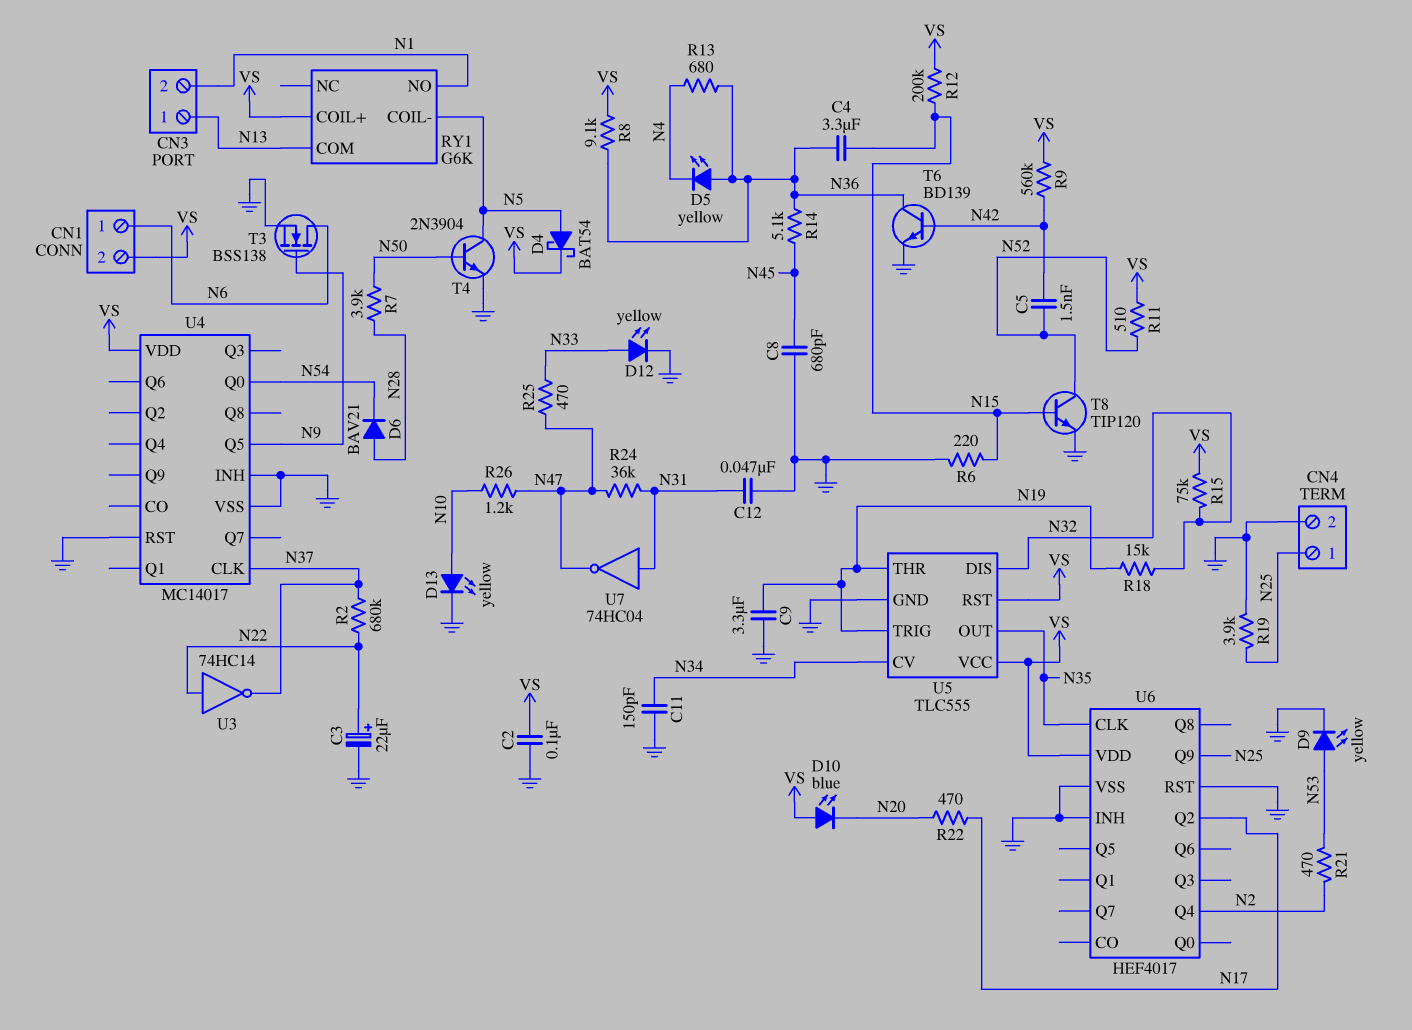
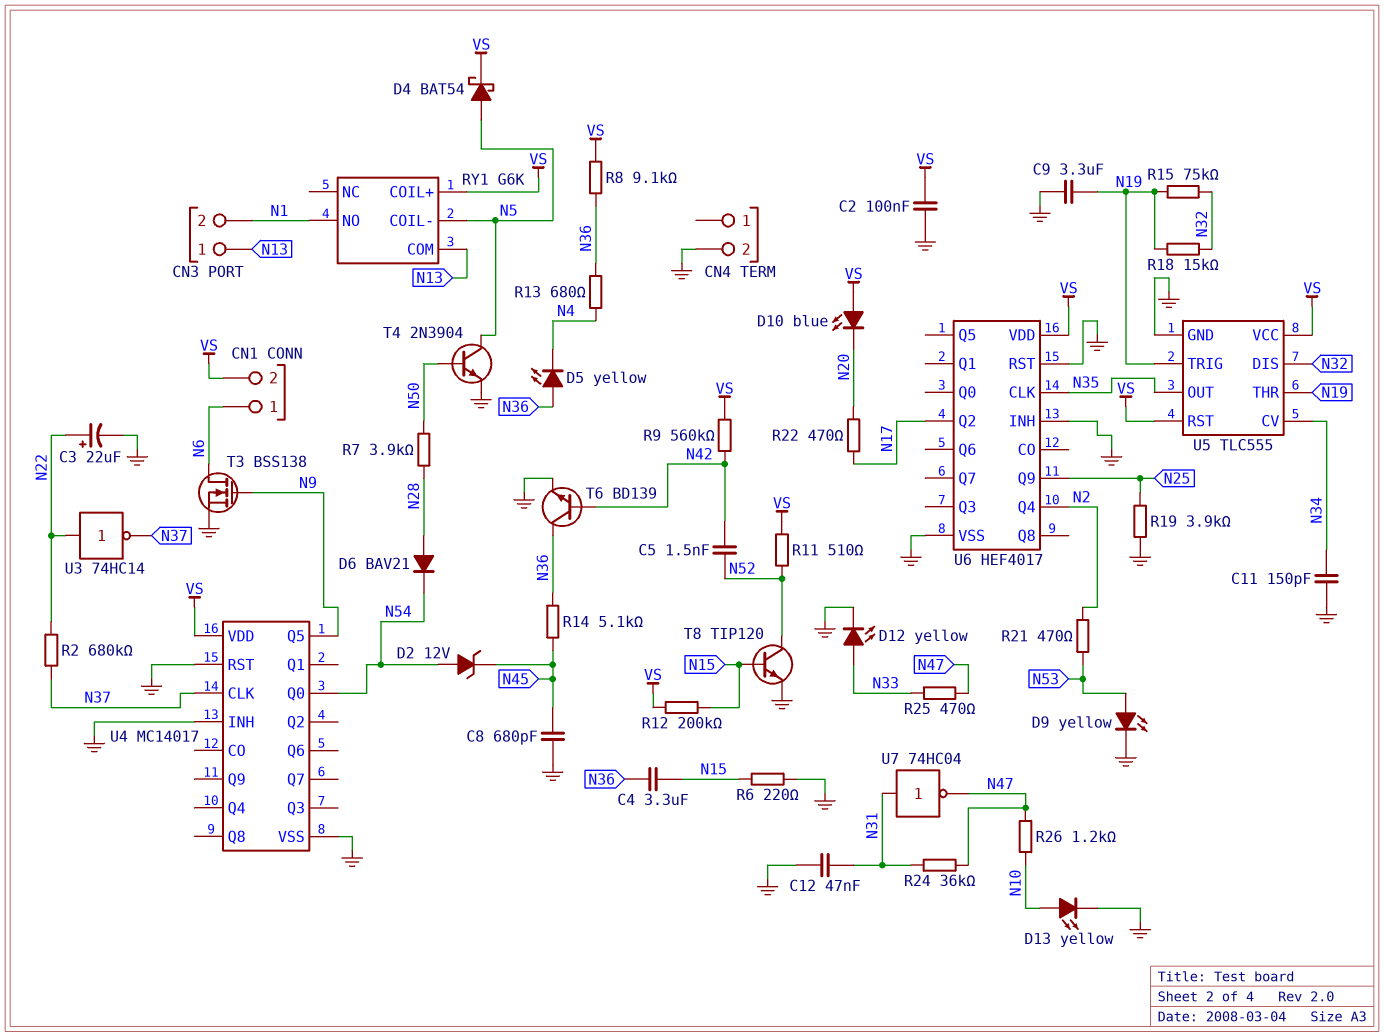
CN4 pin 1: N25 -> none
D2: none -> zener 12V (A N54, K N45)
R15: 75k (N32, VS) -> 75k (N19, N32)

